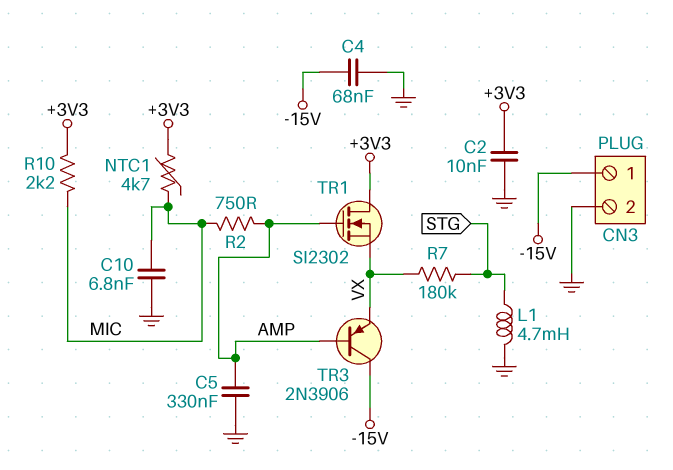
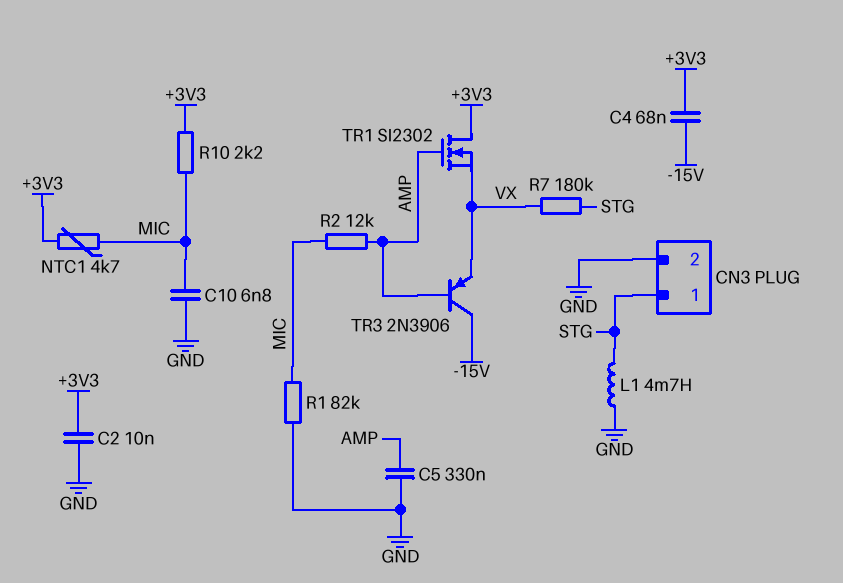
C4: 68nF (-15V, GND) -> 68nF (+3V3, -15V)
CN3 pin 1: -15V -> STG
R1: none -> 82k (GND, MIC)
R2: 750 (AMP, MIC) -> 12k (AMP, MIC)

